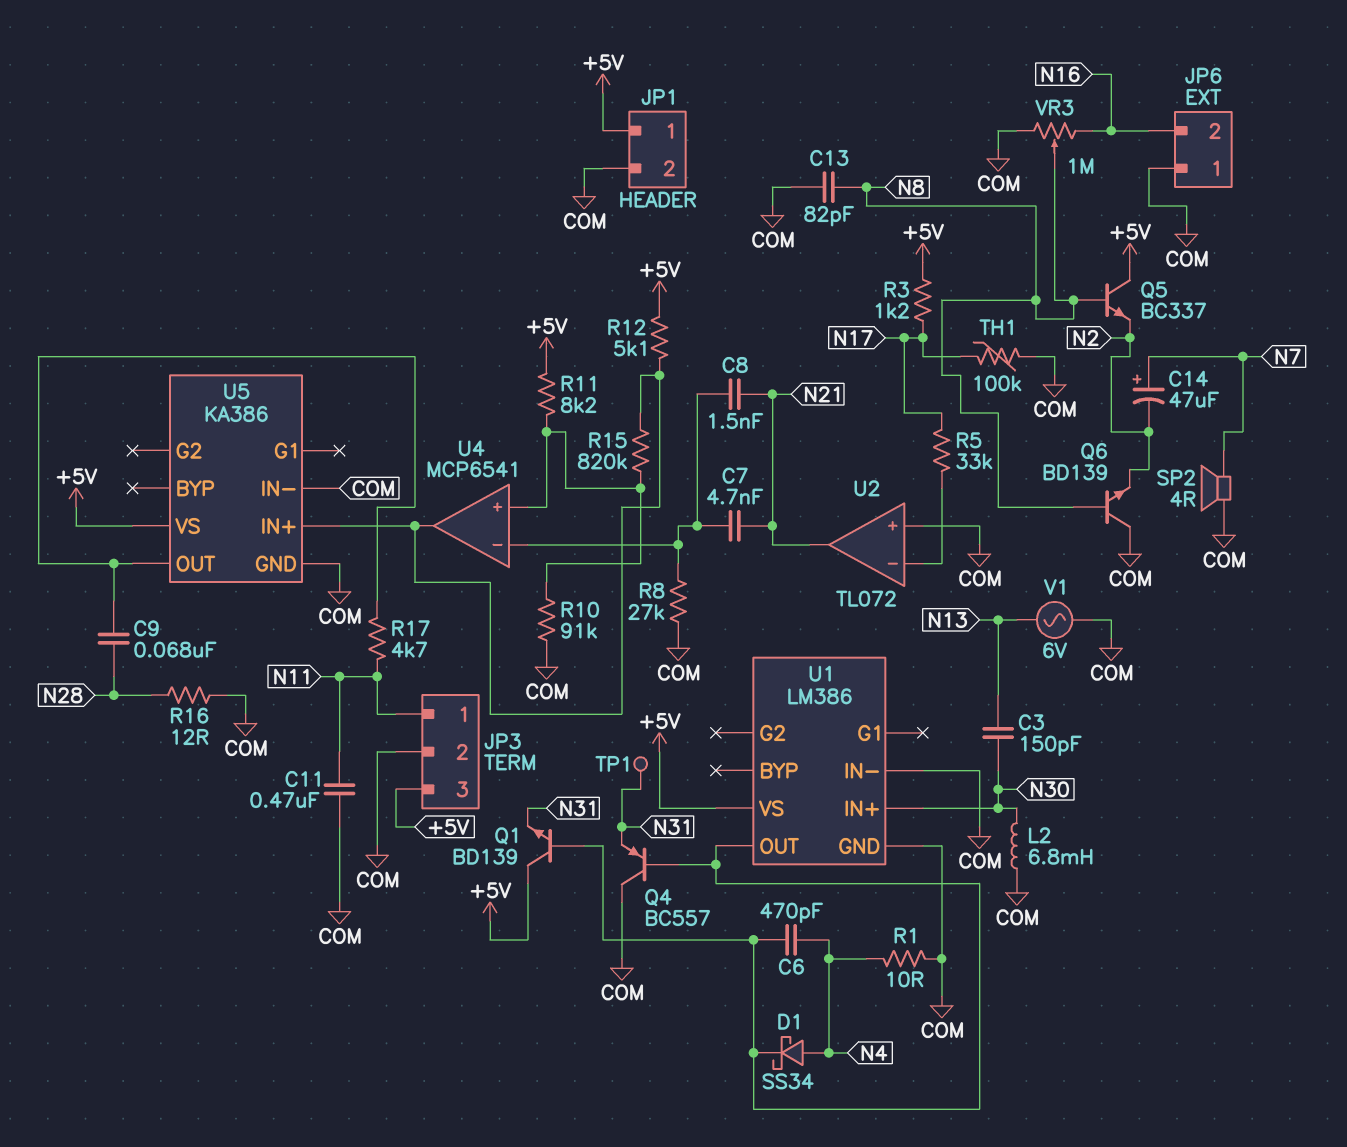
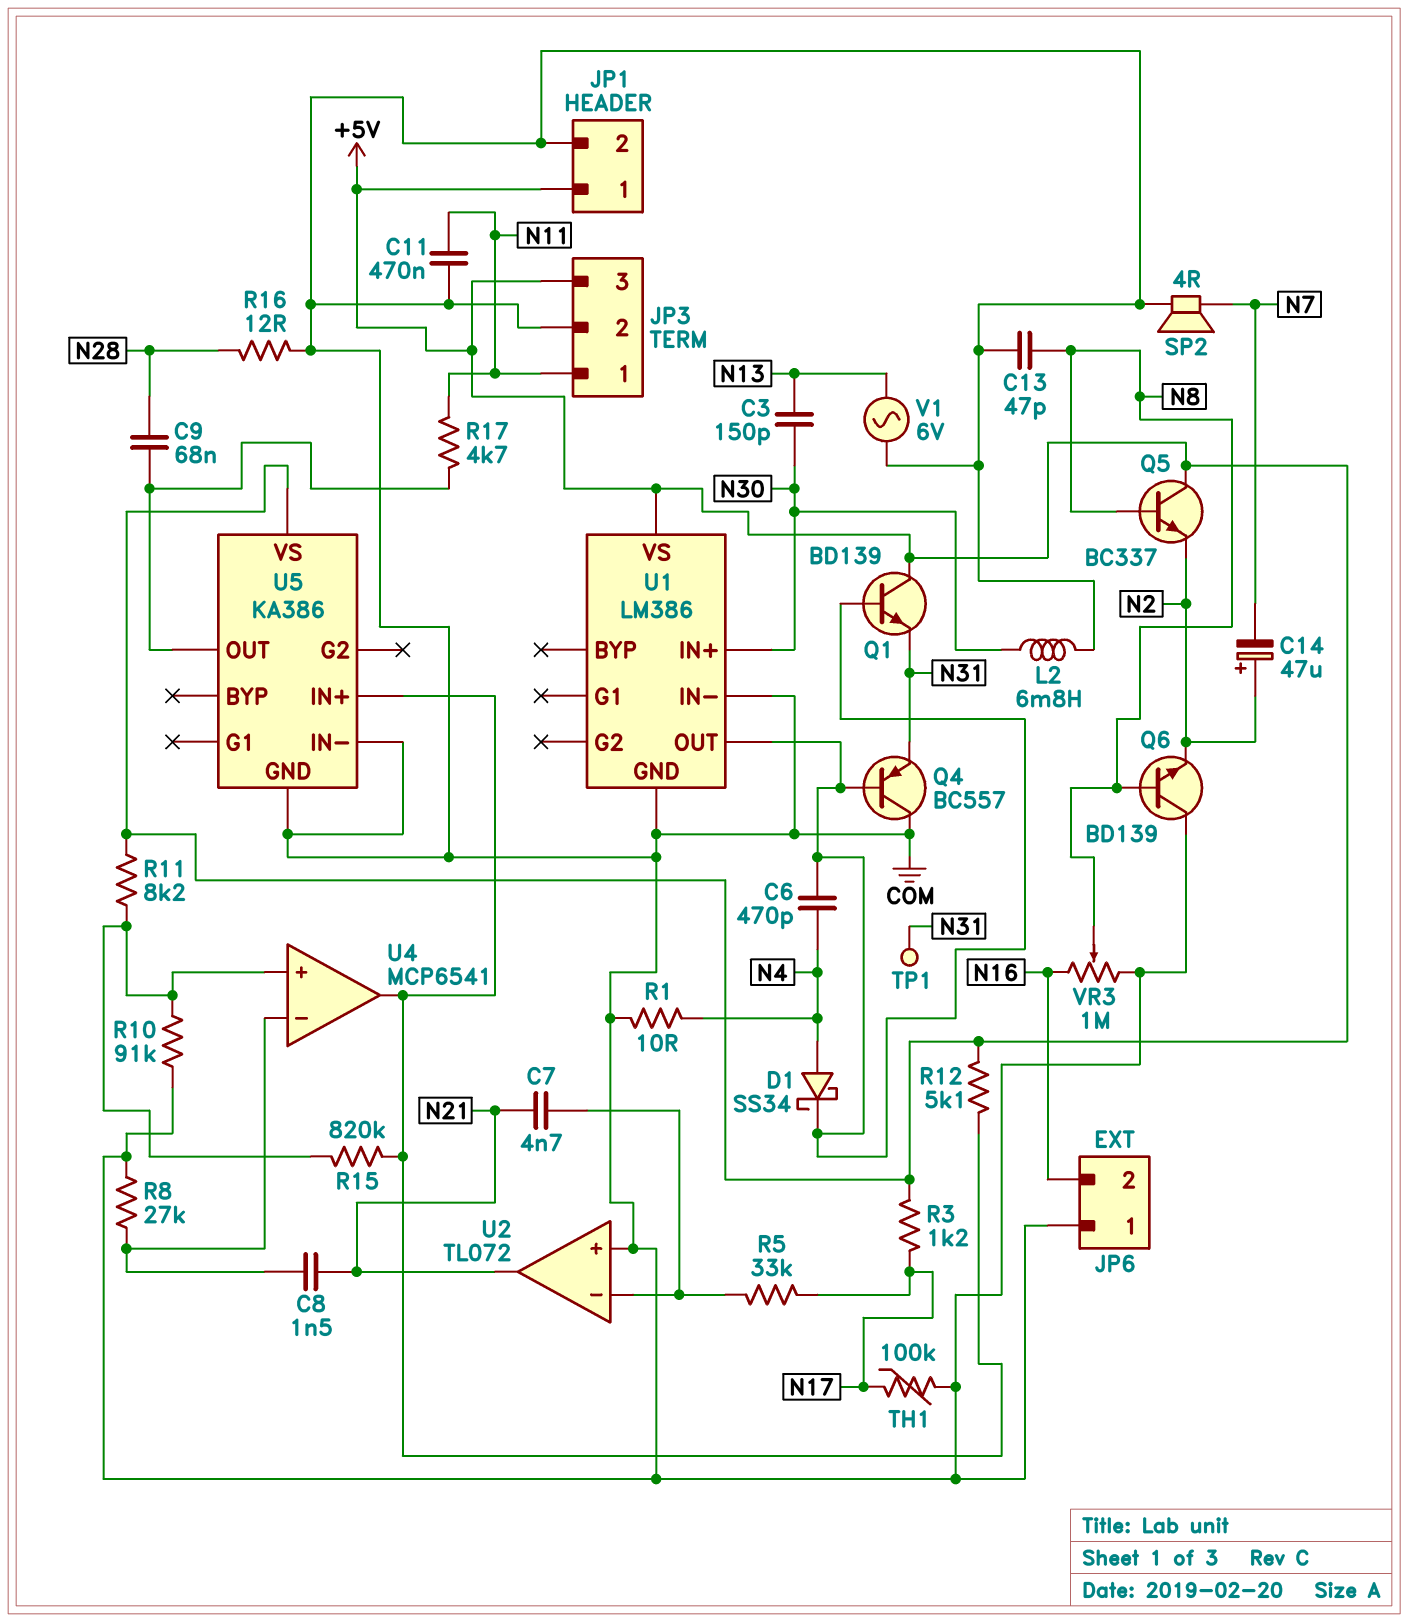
C7: 4.7nF (N21, U4/in-) -> 4.7nF (N21, U2/in-)
C13: 82pF (COM, N8) -> 47pF (COM, N8)
C14: 47uF (plus N7, minus N2) -> 47uF (plus N2, minus N7)

